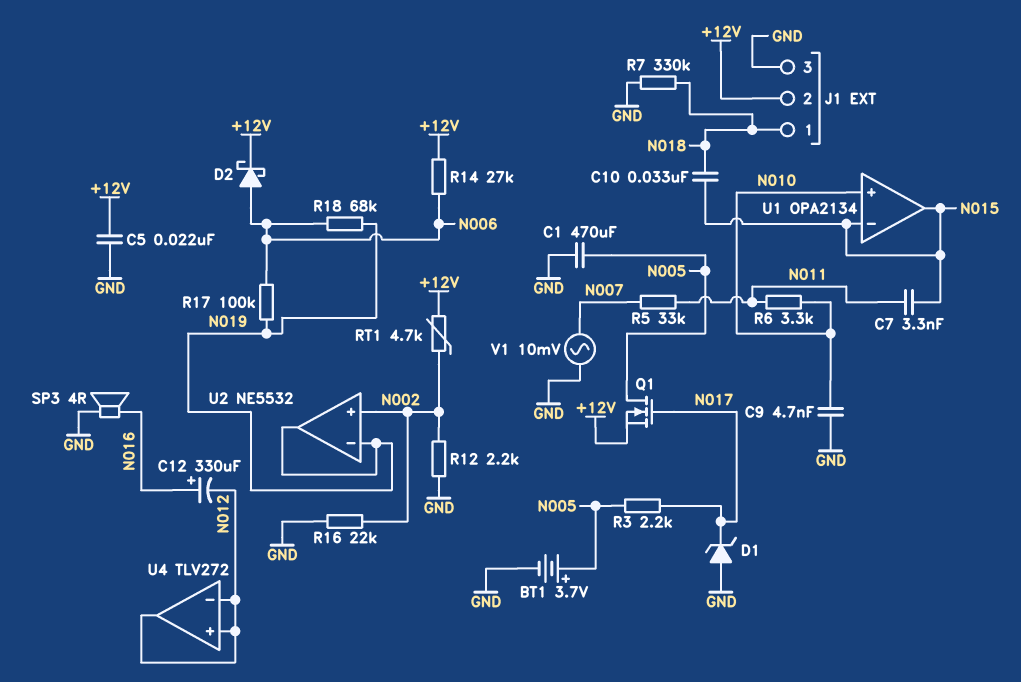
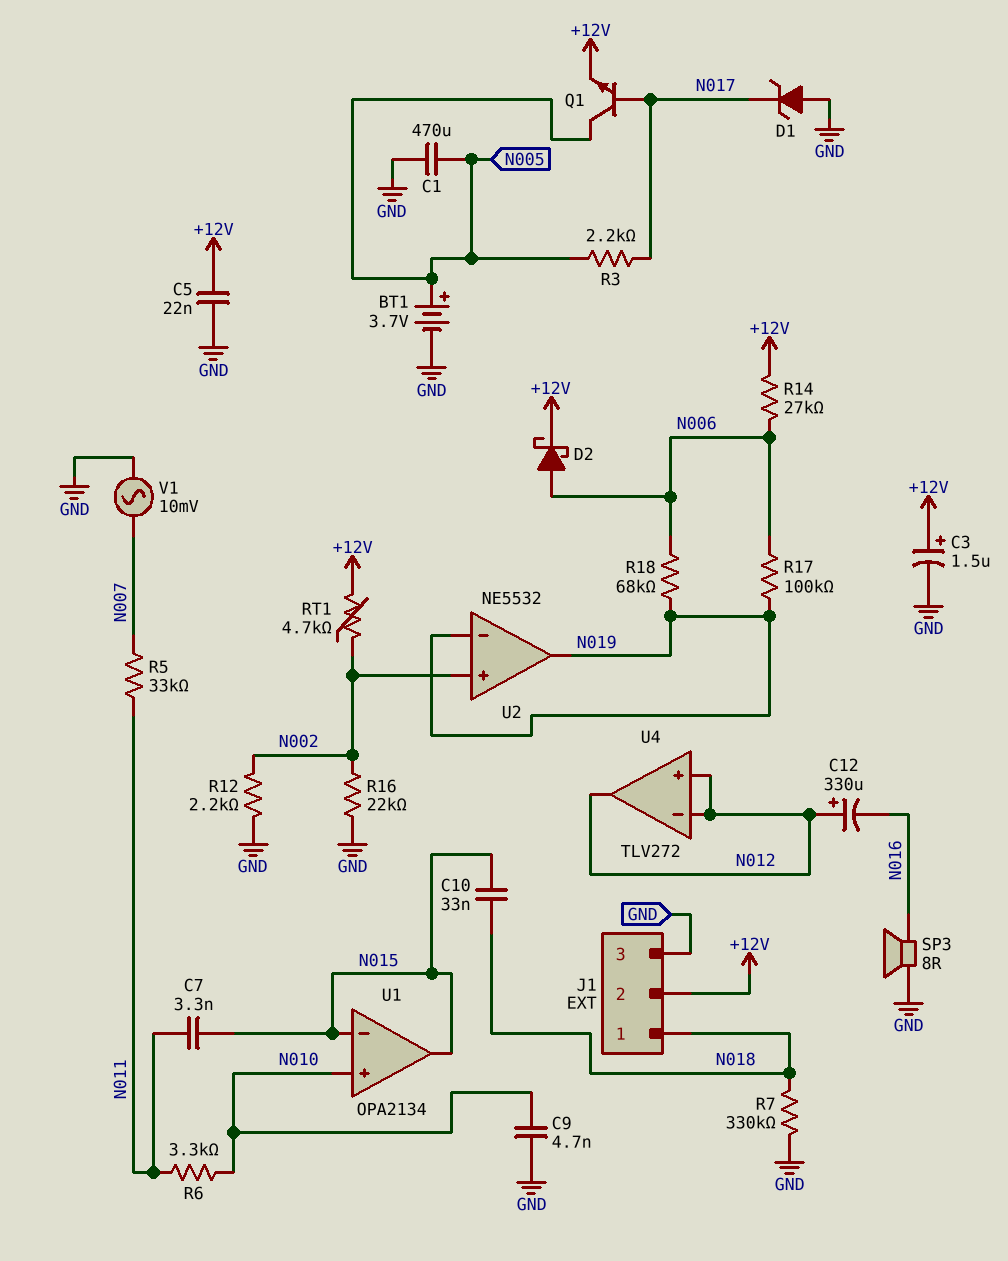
C3: none -> 1.5uF (plus +12V, minus GND)
C12: 330uF (plus N016, minus N012) -> 330uF (plus N012, minus N016)
Q1: NMOS (G N017, D N005, S +12V) -> NPN (B N017, C N005, E +12V)
SP3: speaker 4R (GND, N016) -> speaker 8R (GND, N016)

